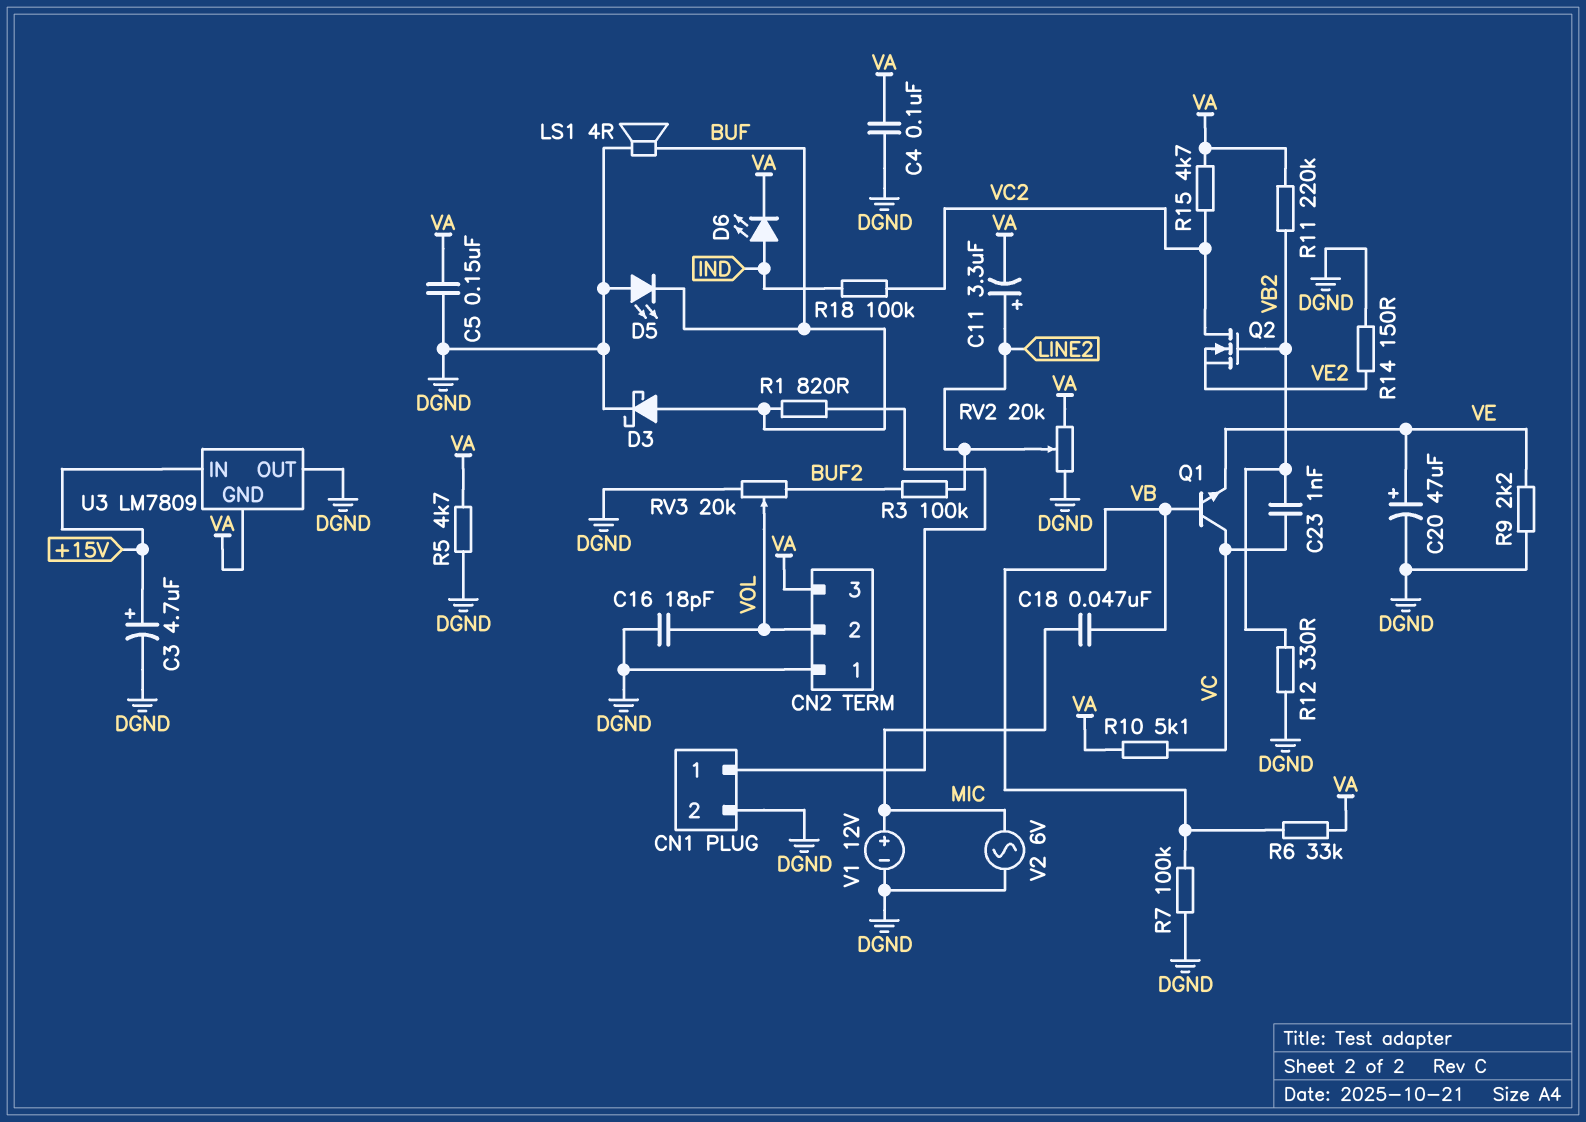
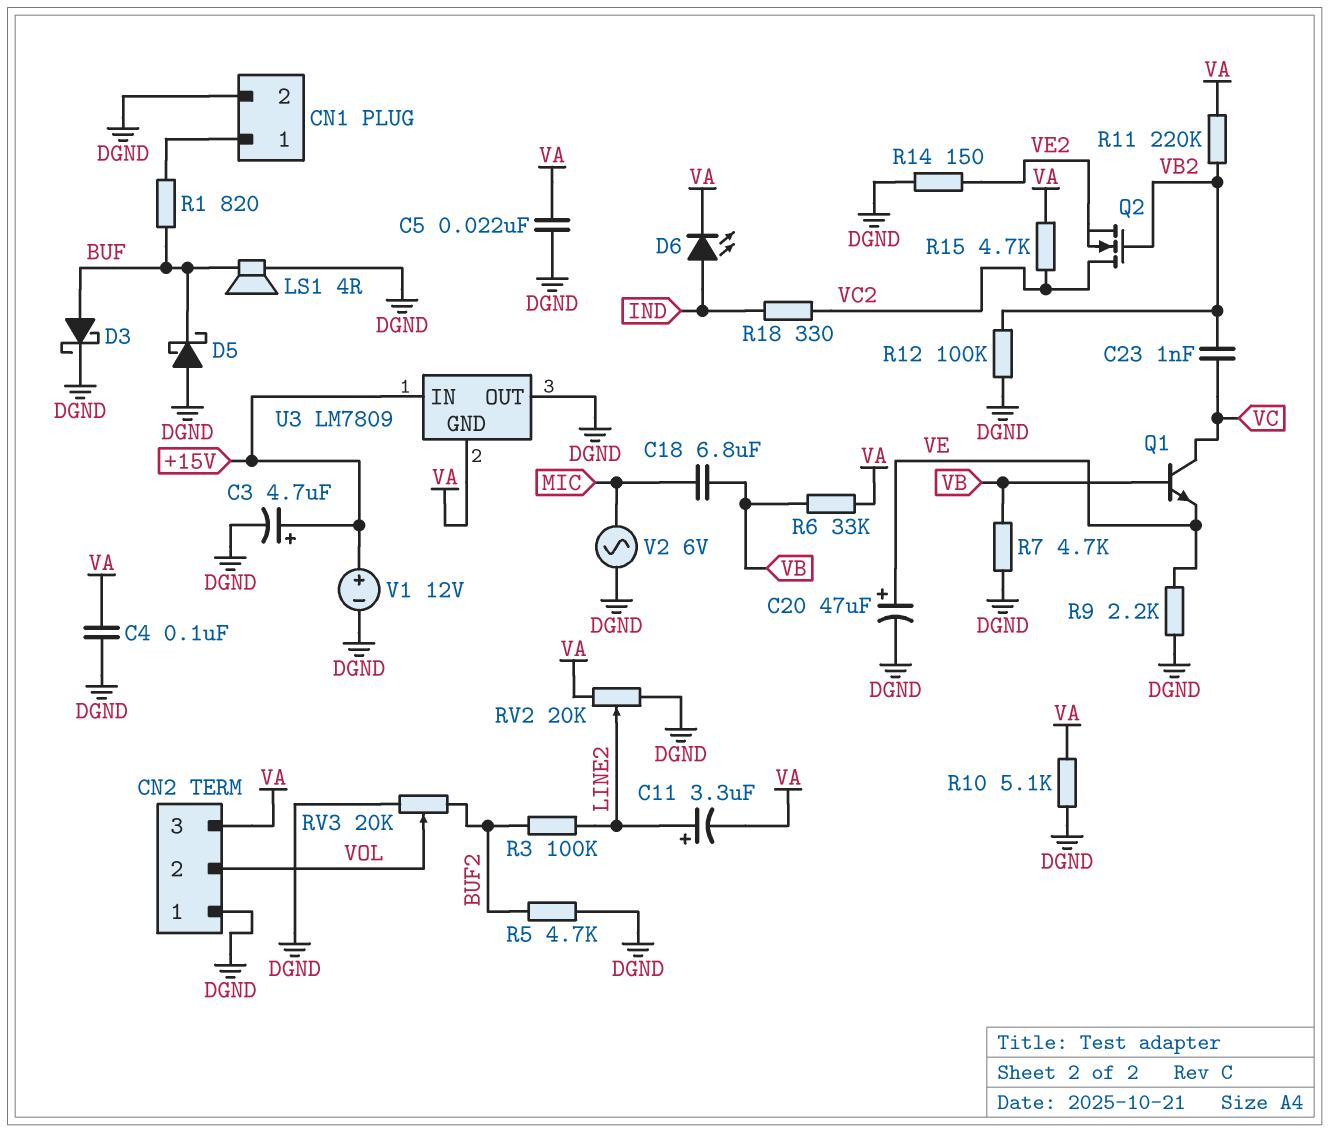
C5: 150nF (DGND, VA) -> 22nF (DGND, VA)
C16: 18pF (DGND, VOL) -> none
C18: 47nF (MIC, VB) -> 6.8uF (MIC, VB)
D5: LED (A DGND, K BUF) -> schottky (A DGND, K BUF)
R5: 4.7k (DGND, VA) -> 4.7k (BUF2, DGND)
R7: 100k (DGND, VB) -> 4.7k (DGND, VB)
R10: 5.1k (VA, VC) -> 5.1k (DGND, VA)
R12: 330 (DGND, VB2) -> 100k (DGND, VB2)
R18: 100k (IND, VC2) -> 330 (IND, VC2)
V1: 12V (plus MIC, minus DGND) -> 12V (plus +15V, minus DGND)

